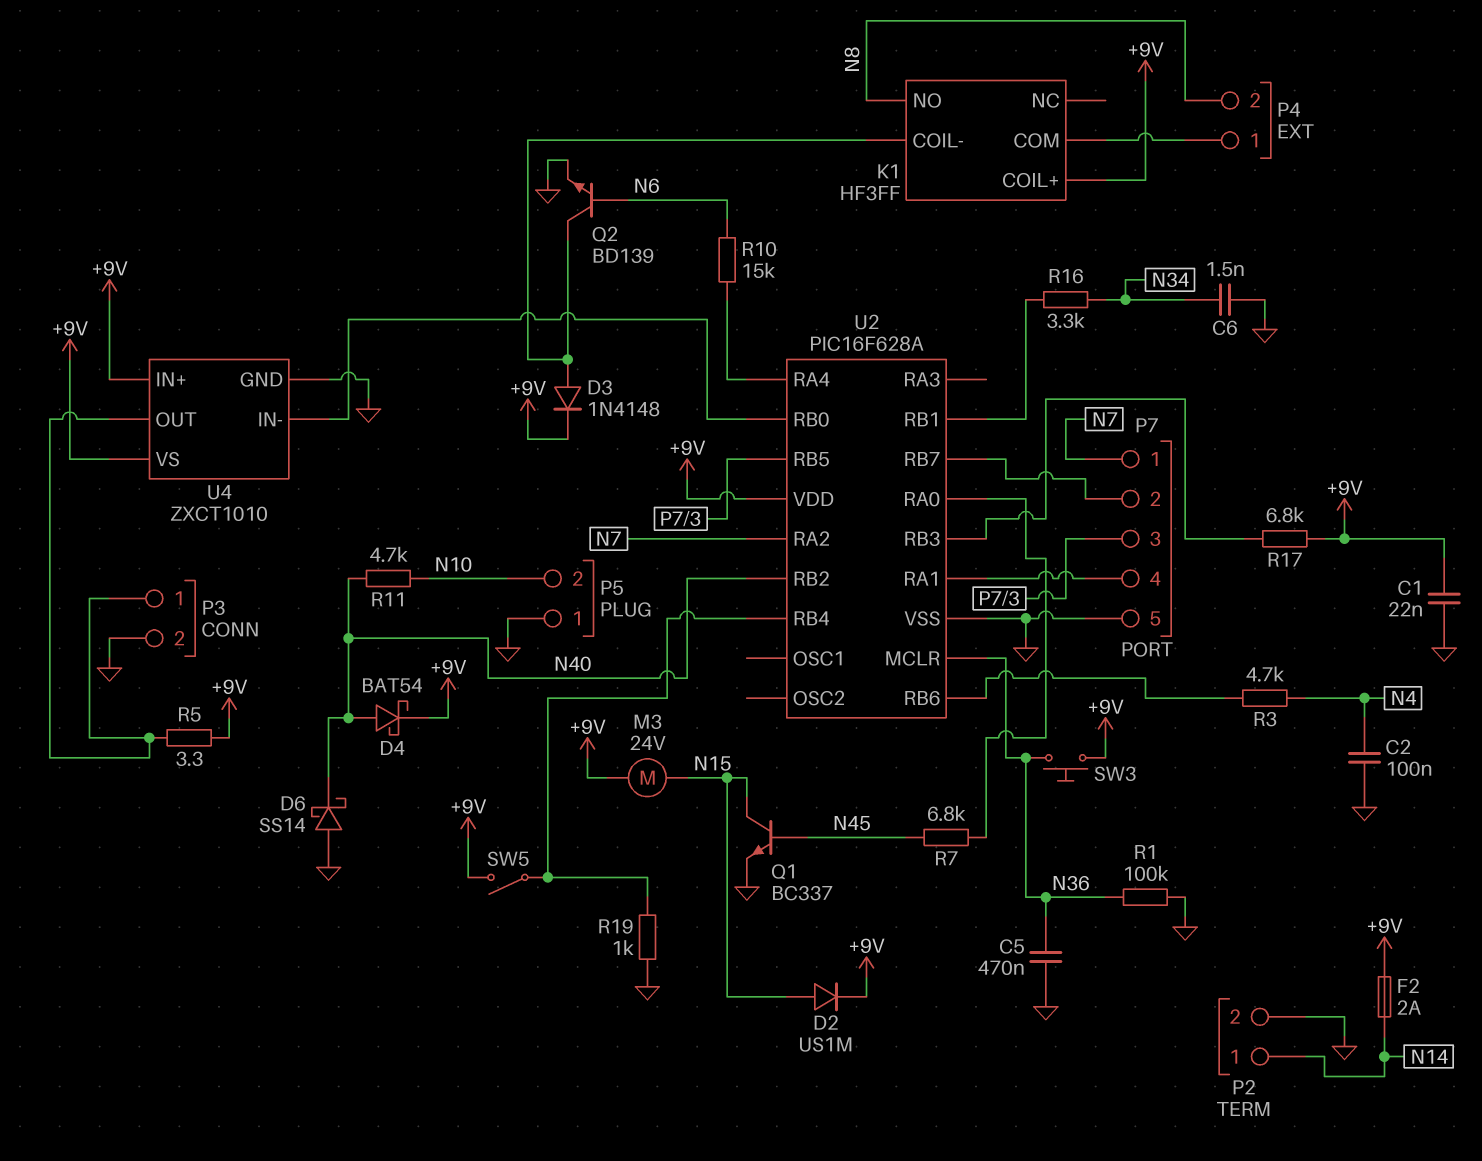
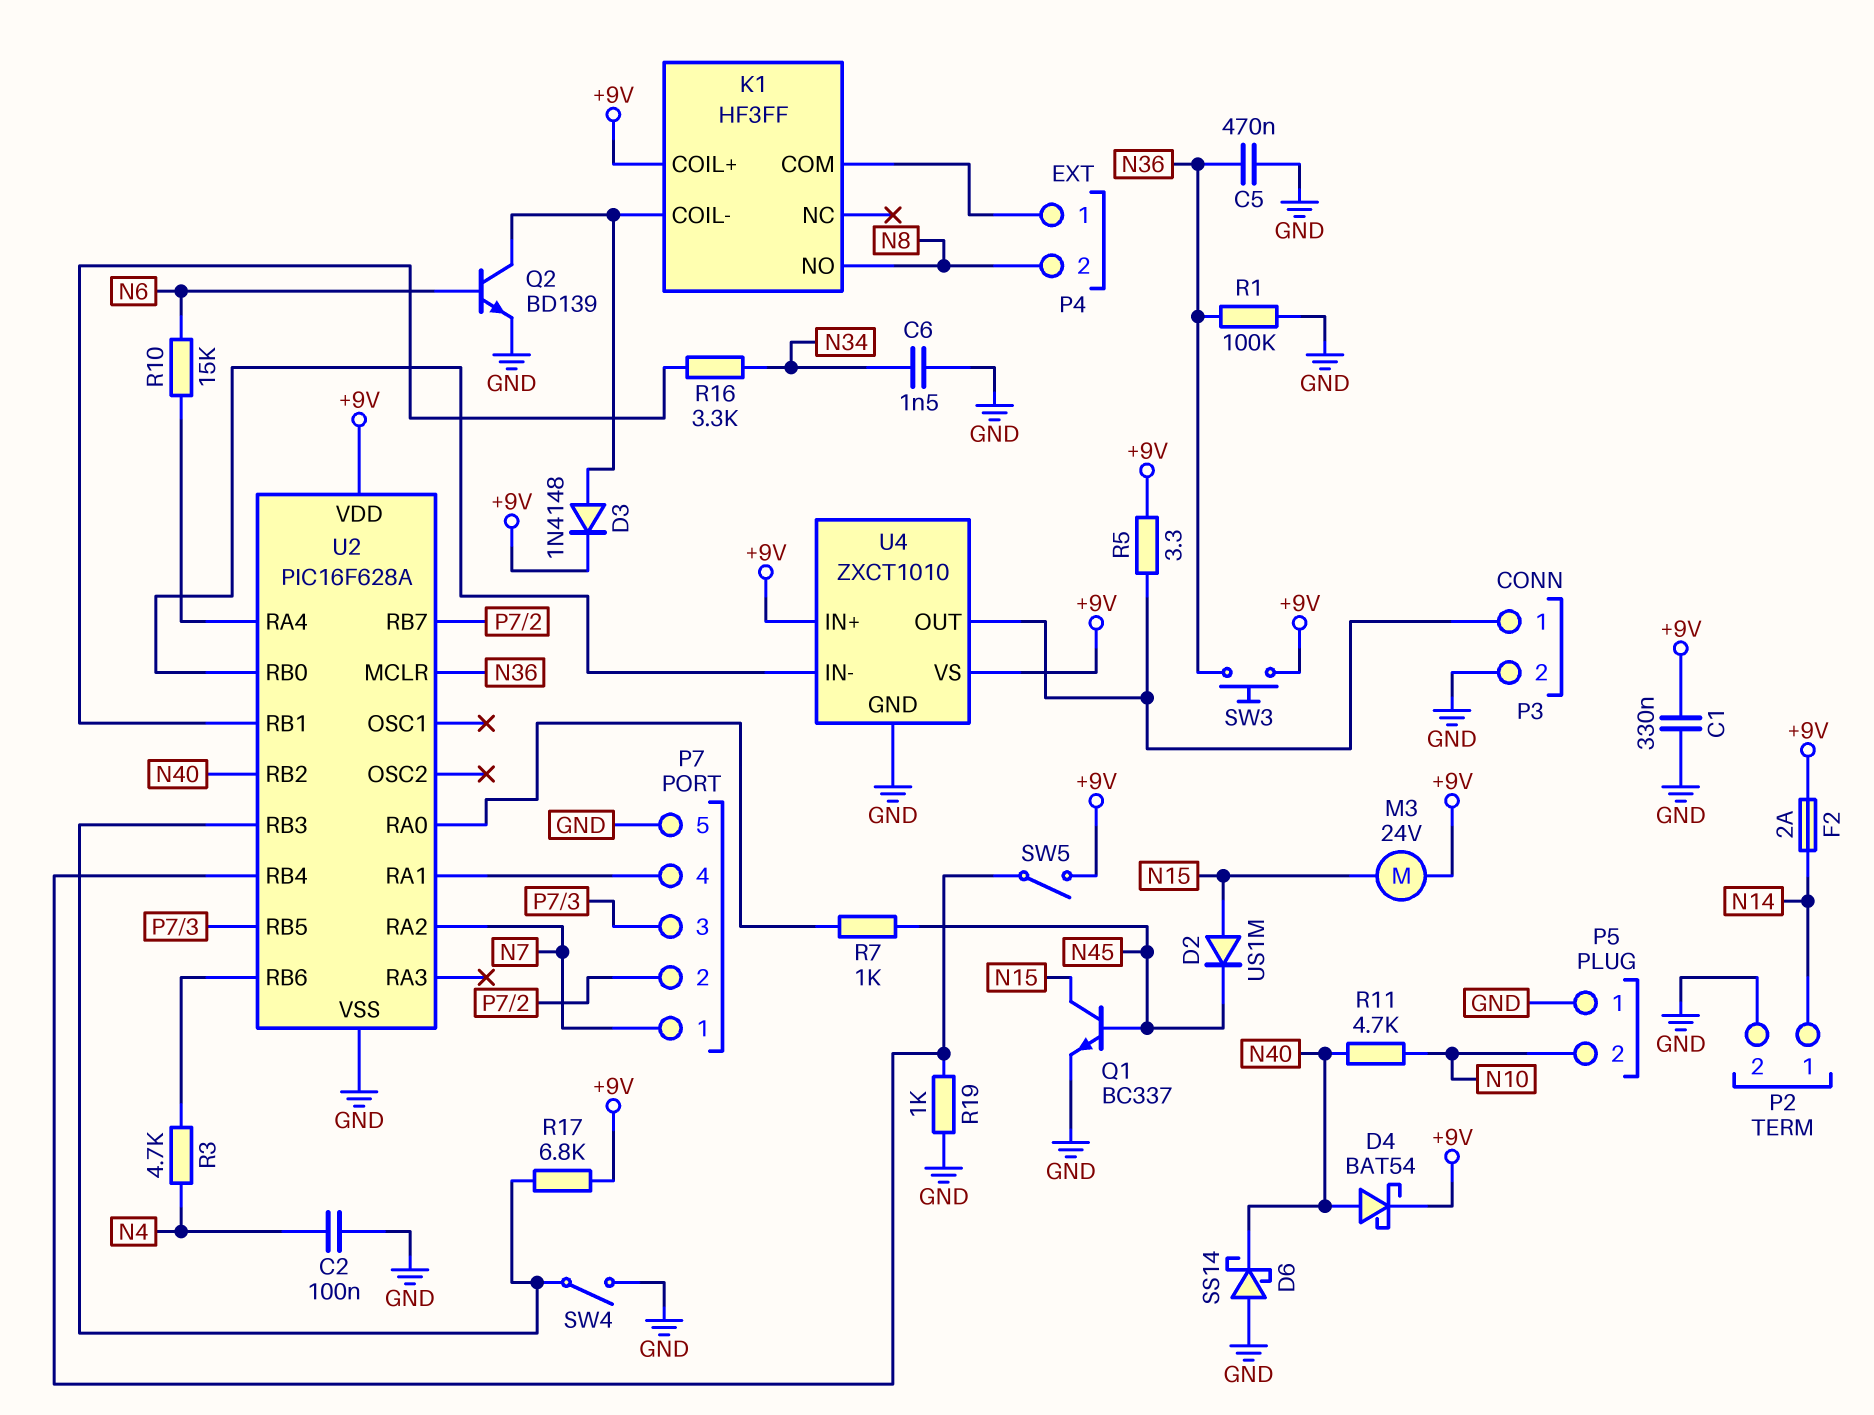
C1: 22nF (+9V, GND) -> 330nF (+9V, GND)
D2: diode US1M (A N15, K +9V) -> diode US1M (A N15, K N45)
R7: 6.8k (N45, U2/RA0) -> 1k (N45, U2/RA0)
SW4: none -> switch (GND, U2/RB3)

